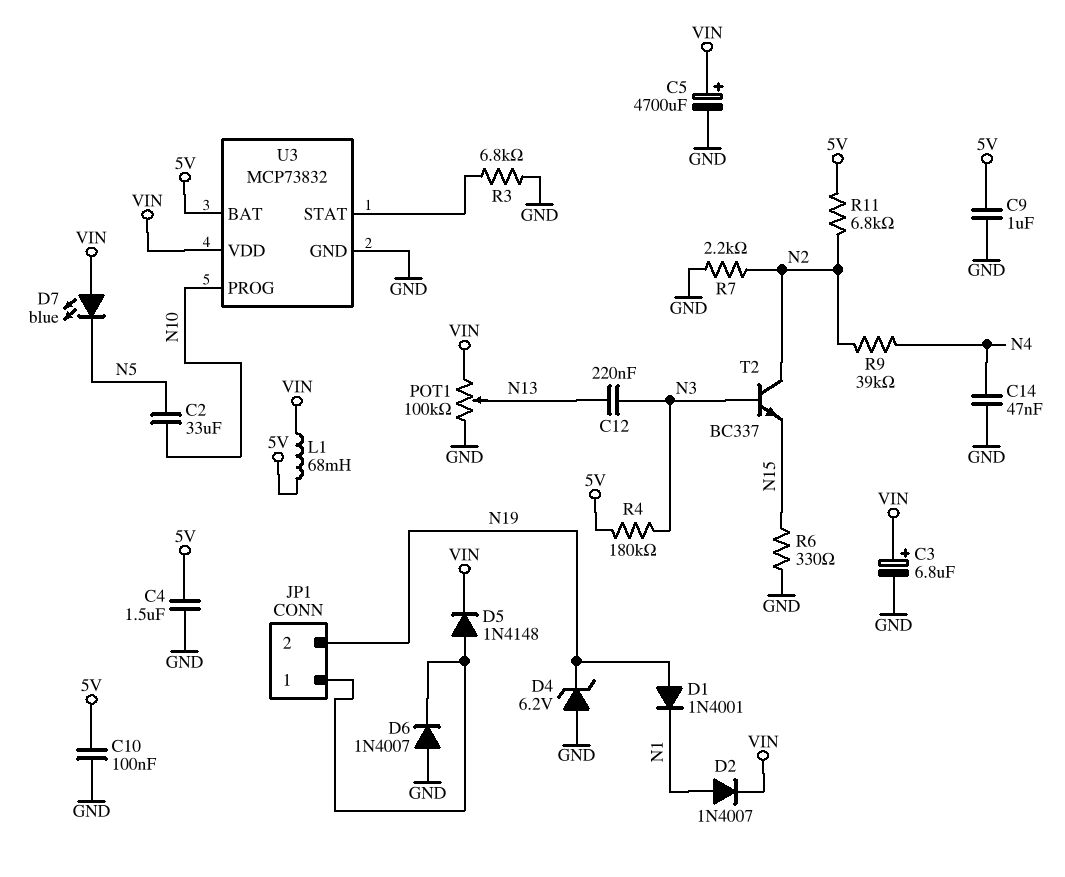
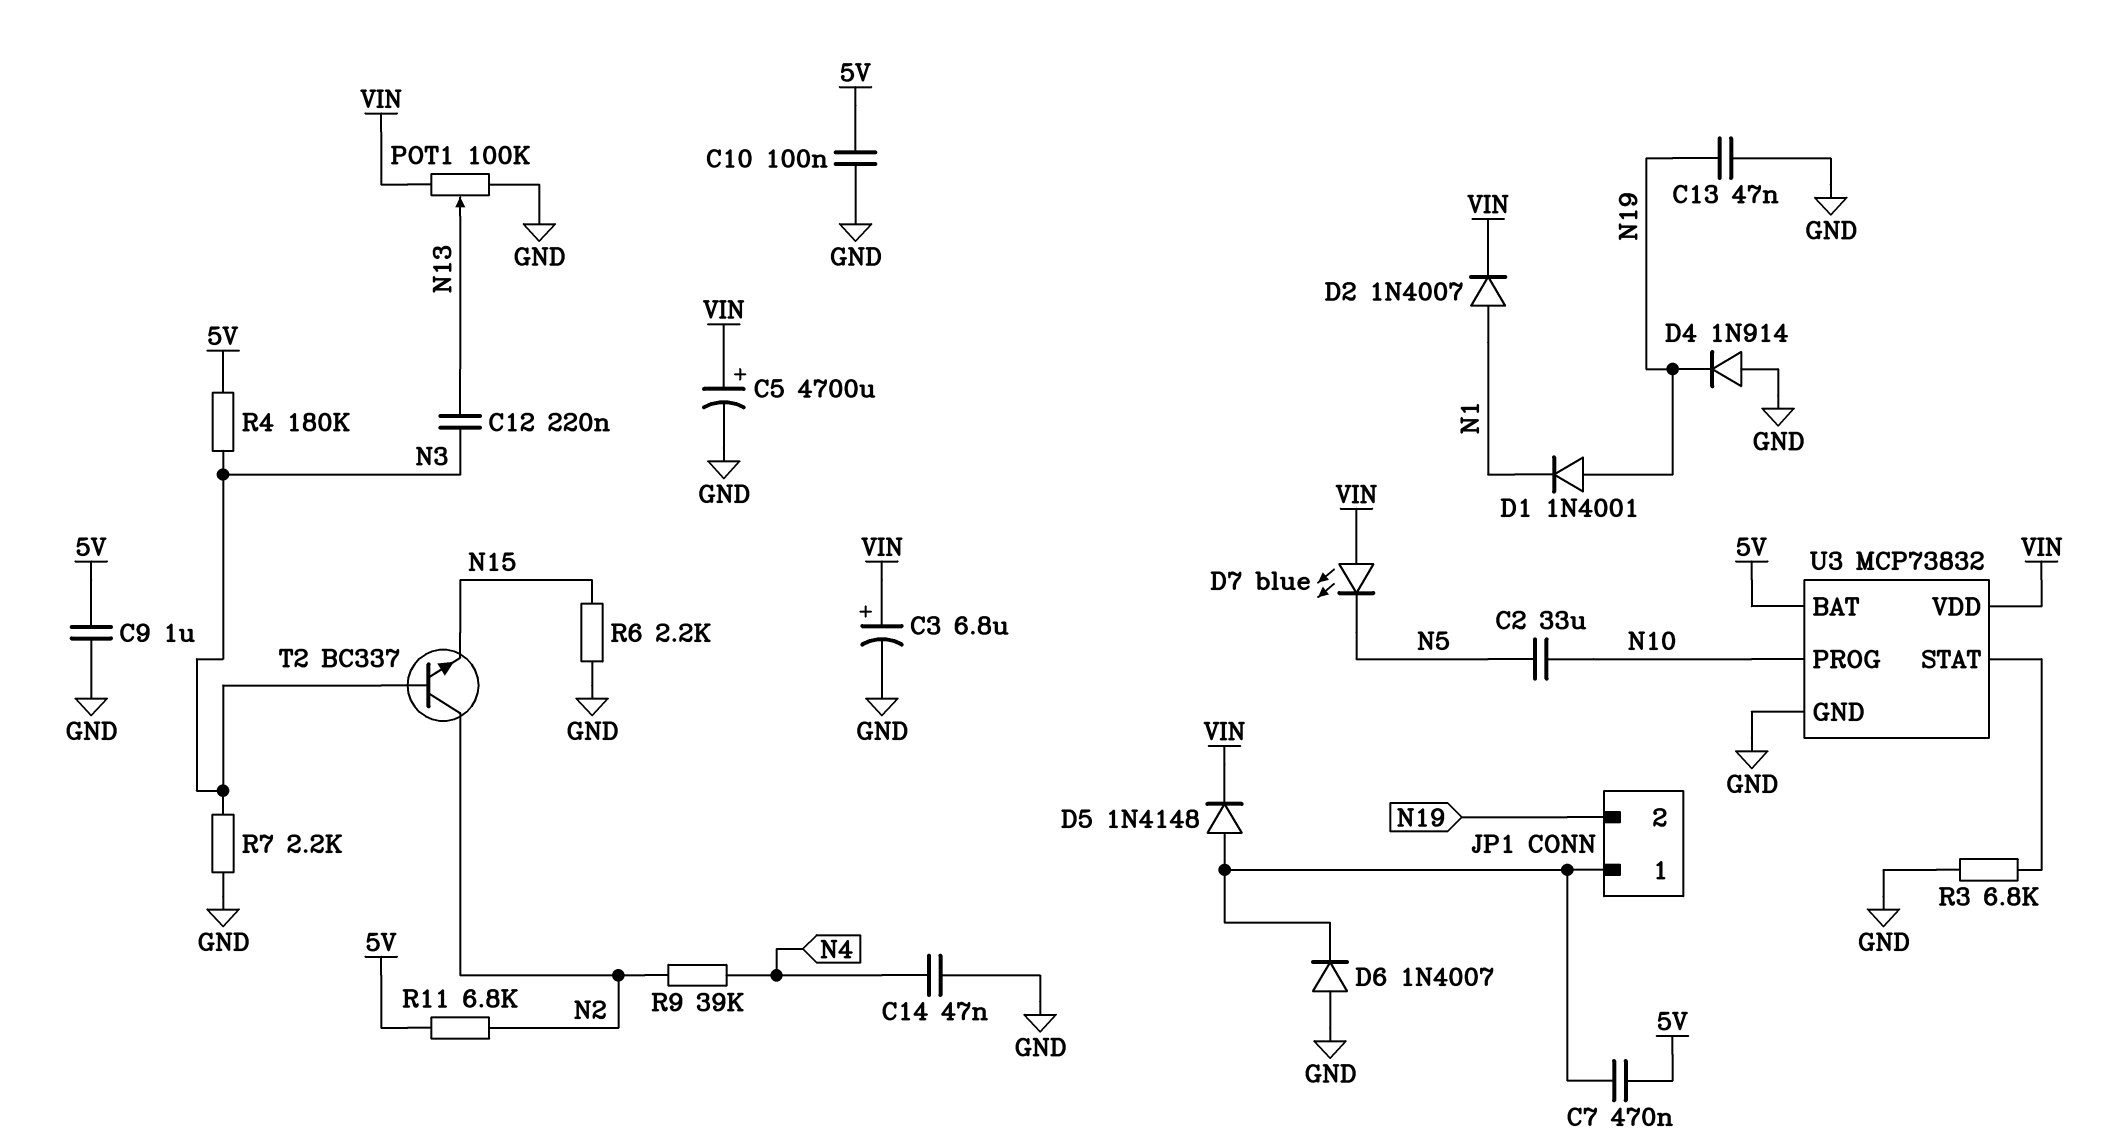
C4: 1.5uF (5V, GND) -> none
C7: none -> 470nF (5V, JP1/1)
C13: none -> 47nF (GND, N19)
D4: zener 6.2V (A GND, K N19) -> diode 1N914 (A GND, K N19)
L1: 68mH (5V, VIN) -> none
R6: 330 (GND, N15) -> 2.2k (GND, N15)
R7: 2.2k (GND, N2) -> 2.2k (GND, N3)

